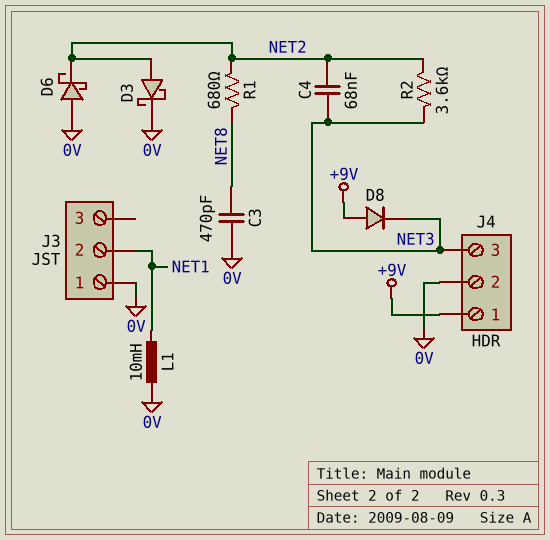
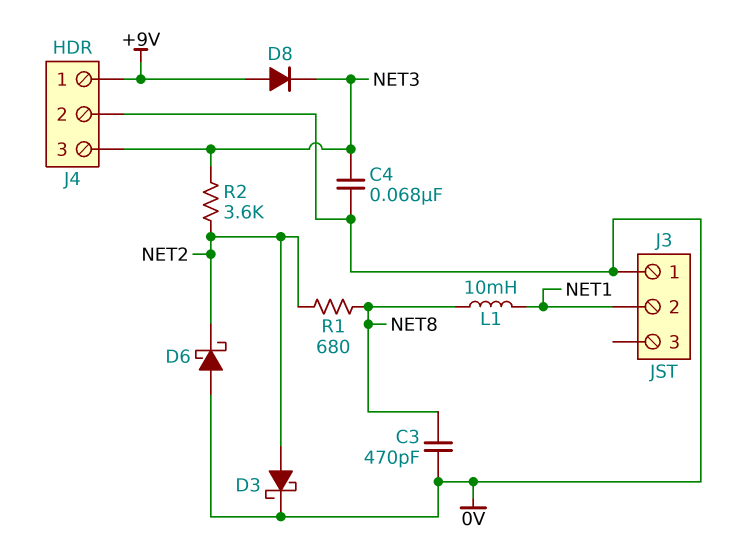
C4: 68nF (NET2, NET3) -> 68nF (0V, NET3)
L1: 10mH (0V, NET1) -> 10mH (NET1, NET8)

